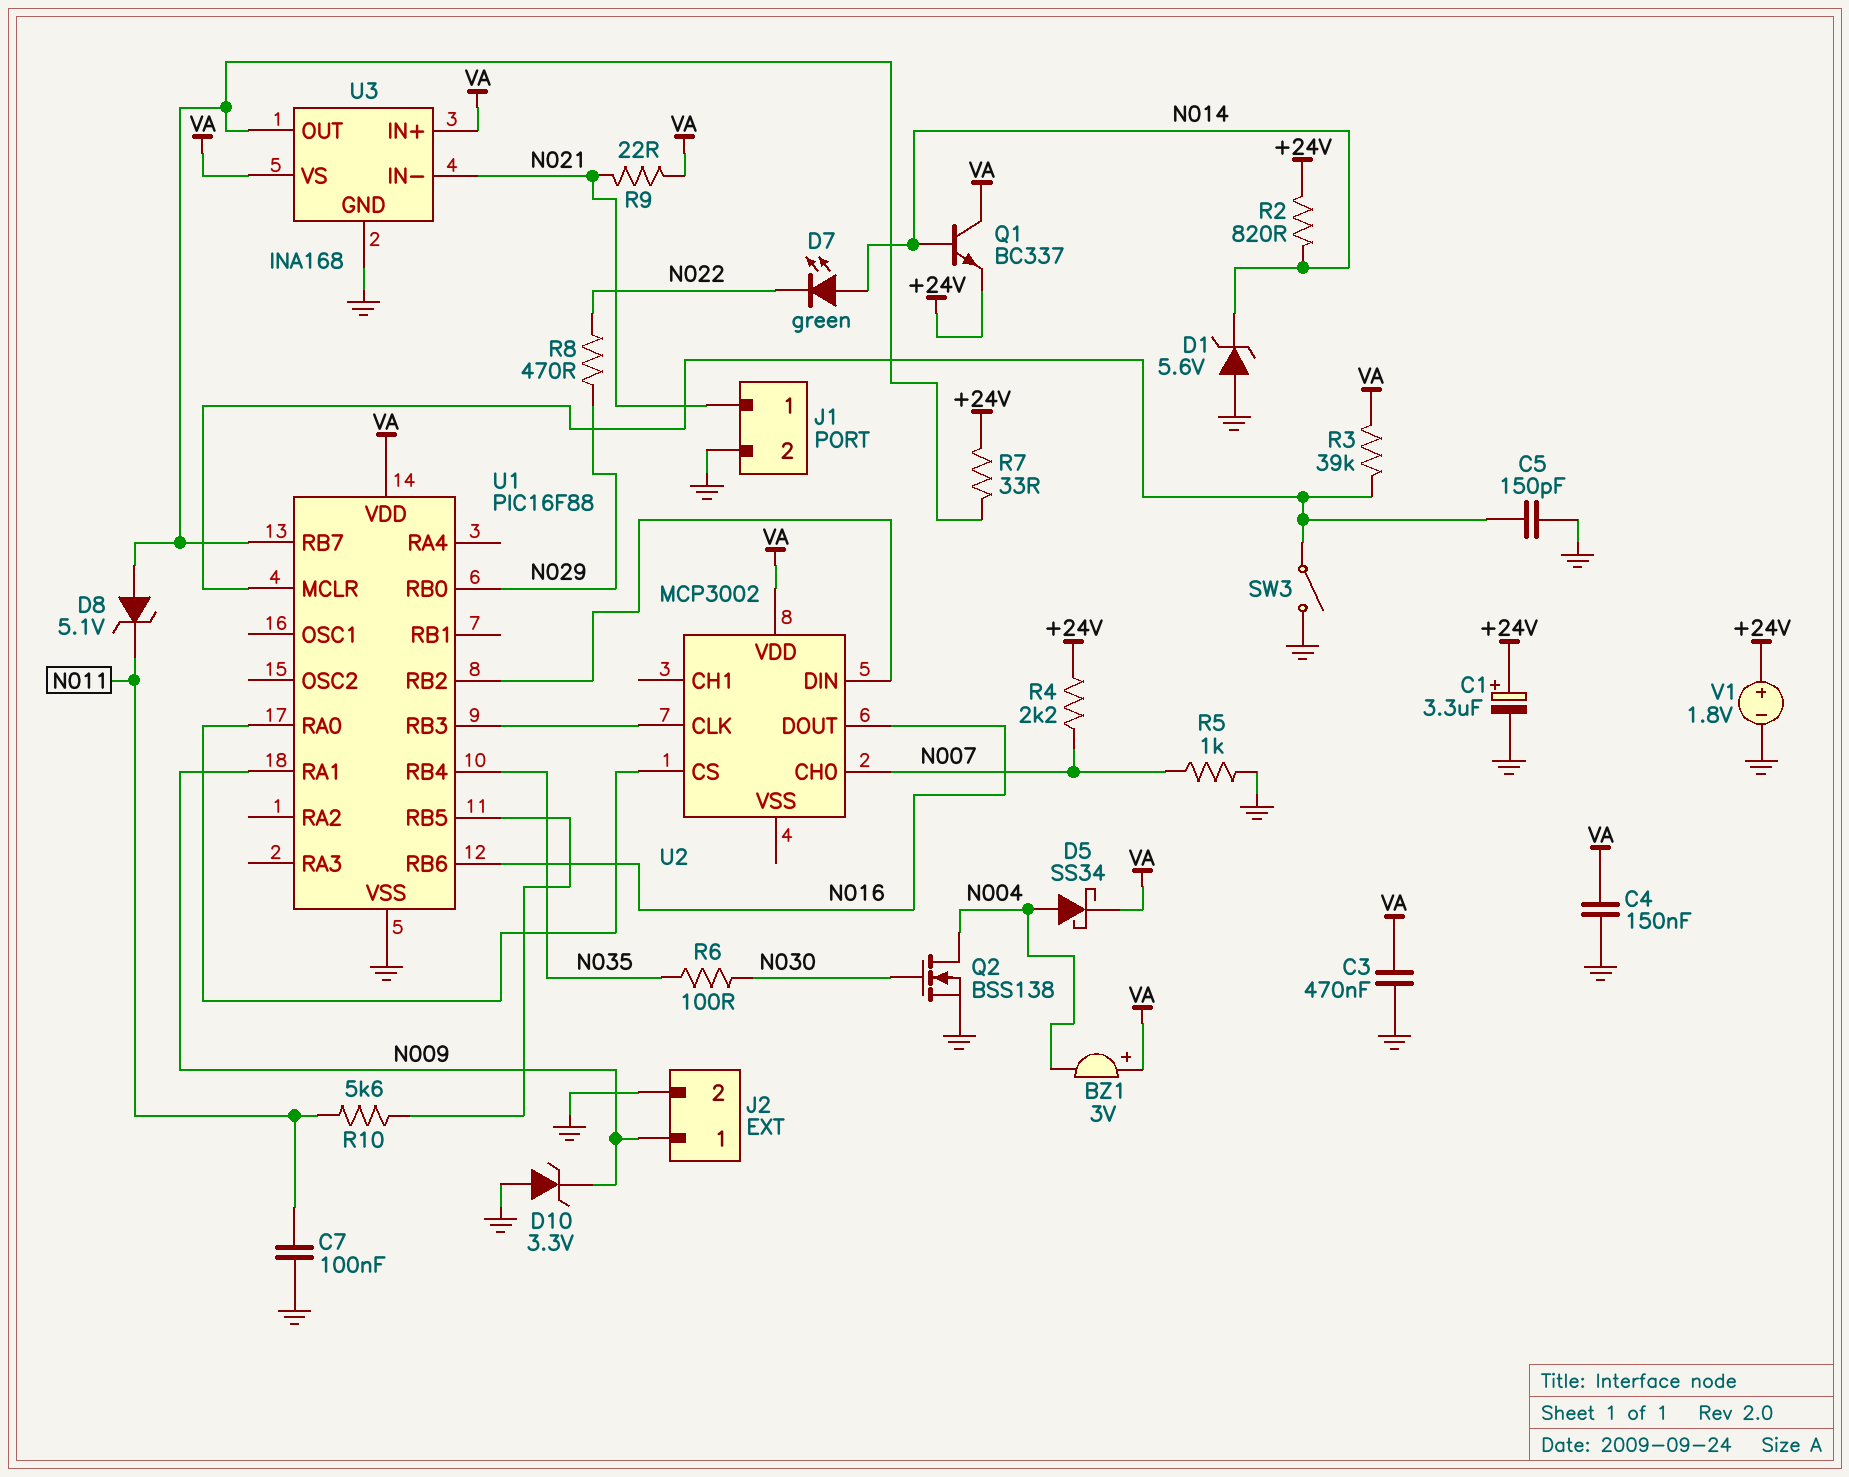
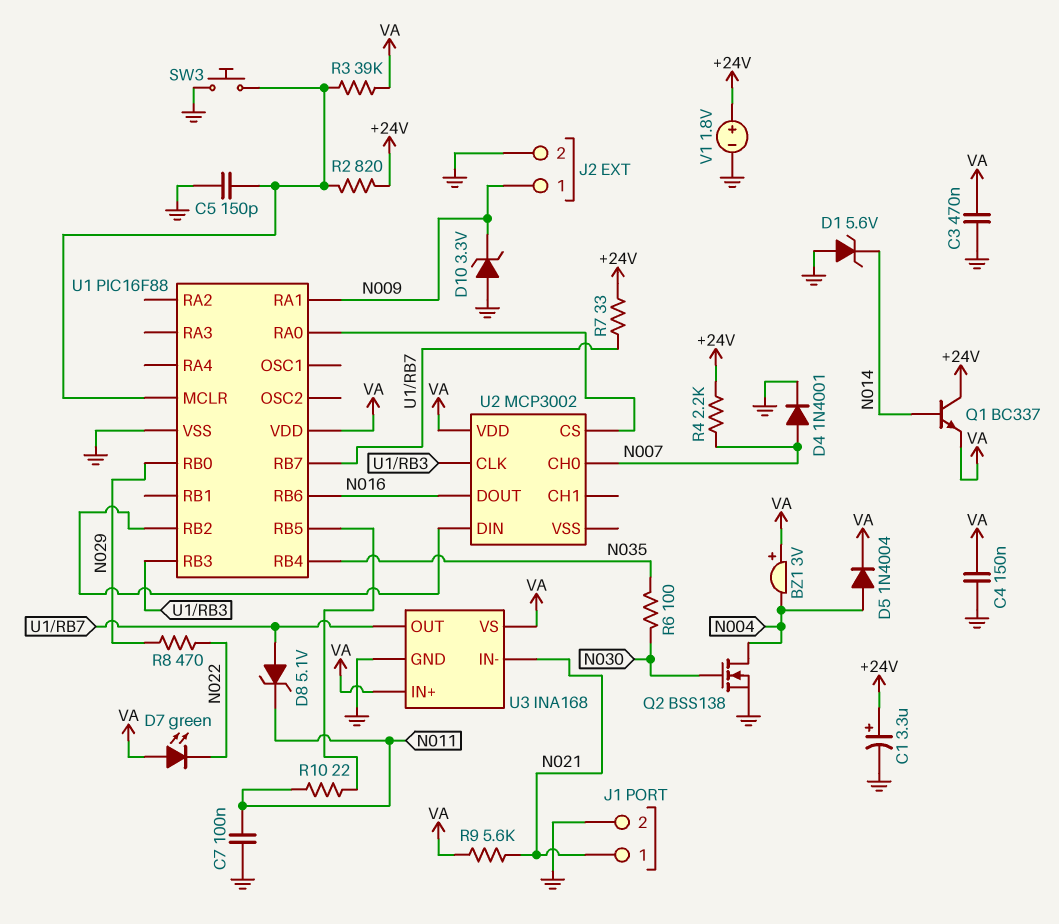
D4: none -> diode 1N4001 (A N007, K GND)
D5: schottky SS34 (A N004, K VA) -> diode 1N4004 (A N004, K VA)
D7: LED green (A N014, K N022) -> LED green (A VA, K N022)
Q1: NPN BC337 (B N014, C VA, E +24V) -> NPN BC337 (B N014, C +24V, E VA)
R2: 820 (+24V, N014) -> 820 (+24V, U1/MCLR)
R5: 1k (GND, N007) -> none
R9: 22 (N021, VA) -> 5.6k (N021, VA)
R10: 5.6k (N011, U1/RB5) -> 22 (N011, U1/RB5)
SW3: switch (GND, U1/MCLR) -> button (GND, U1/MCLR)

